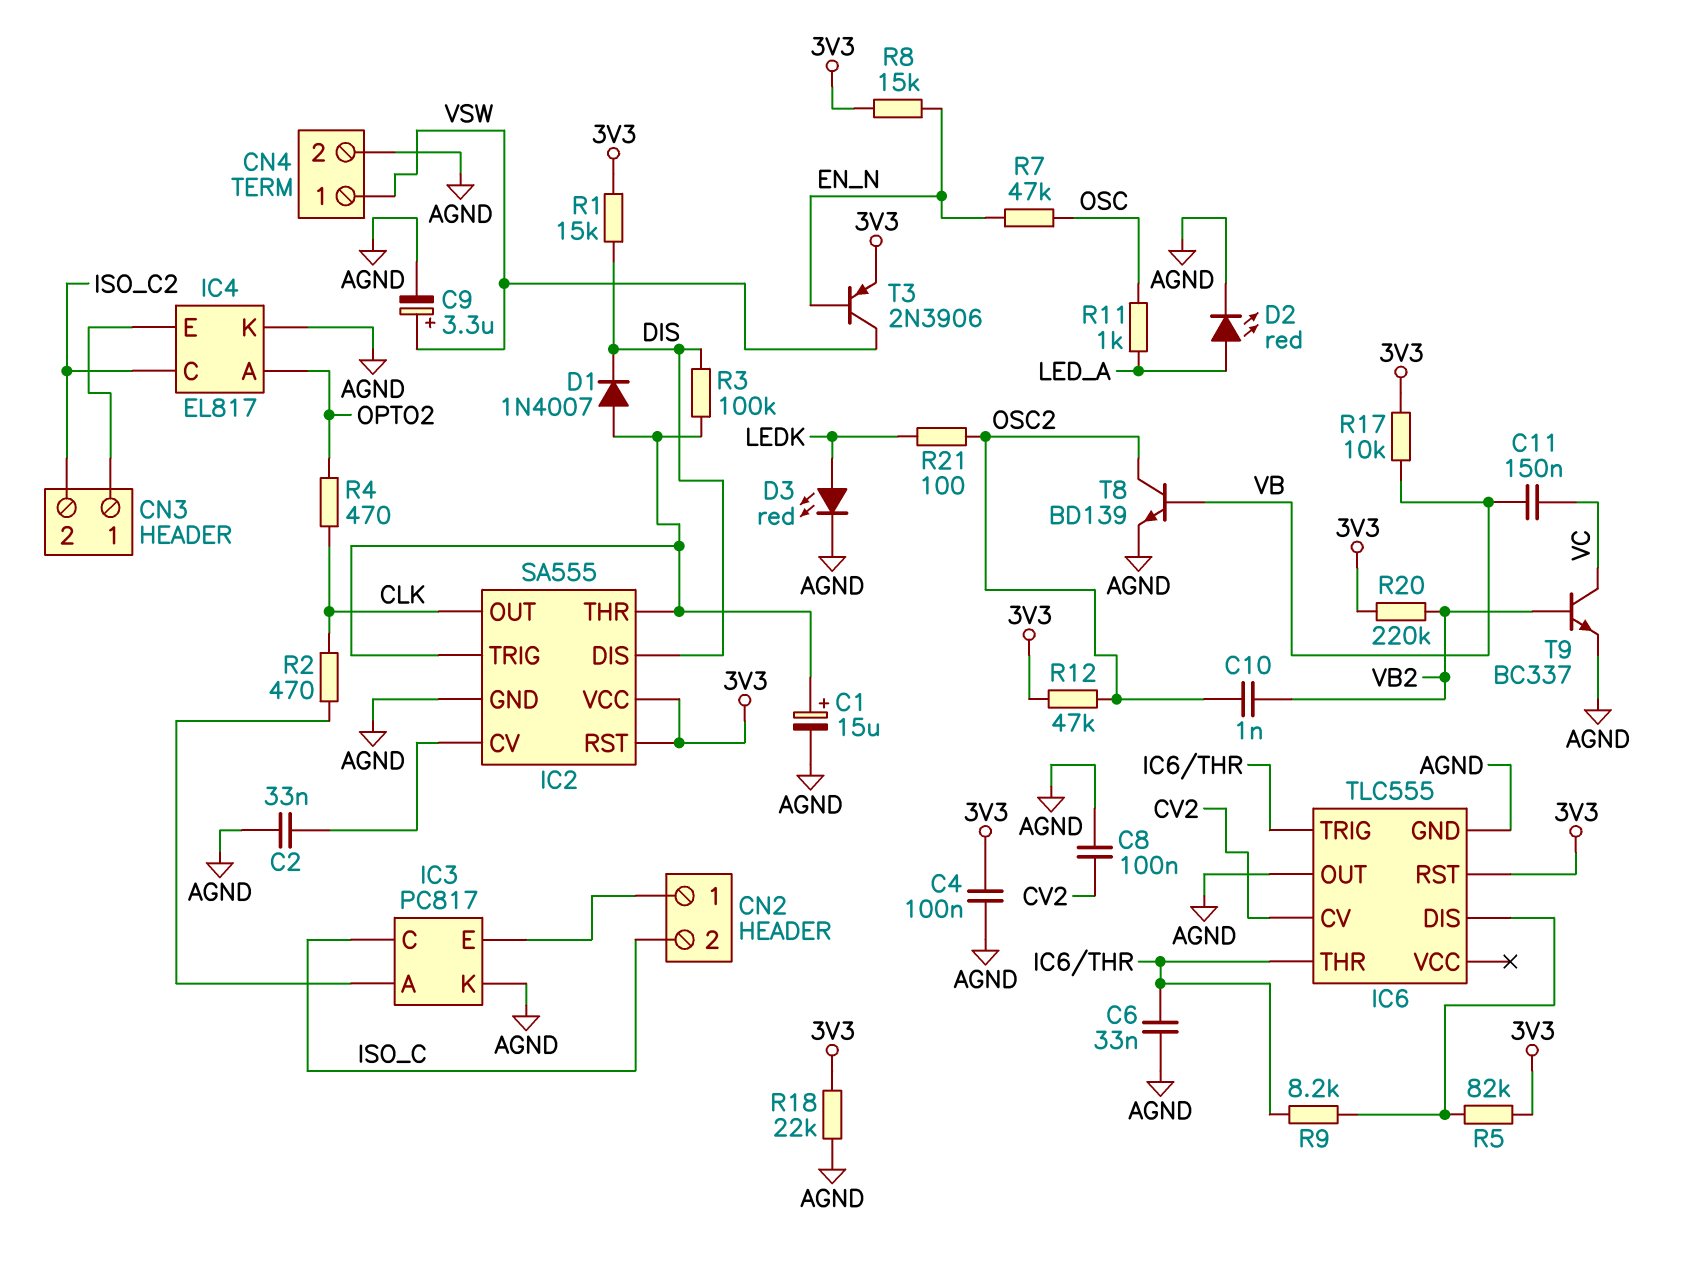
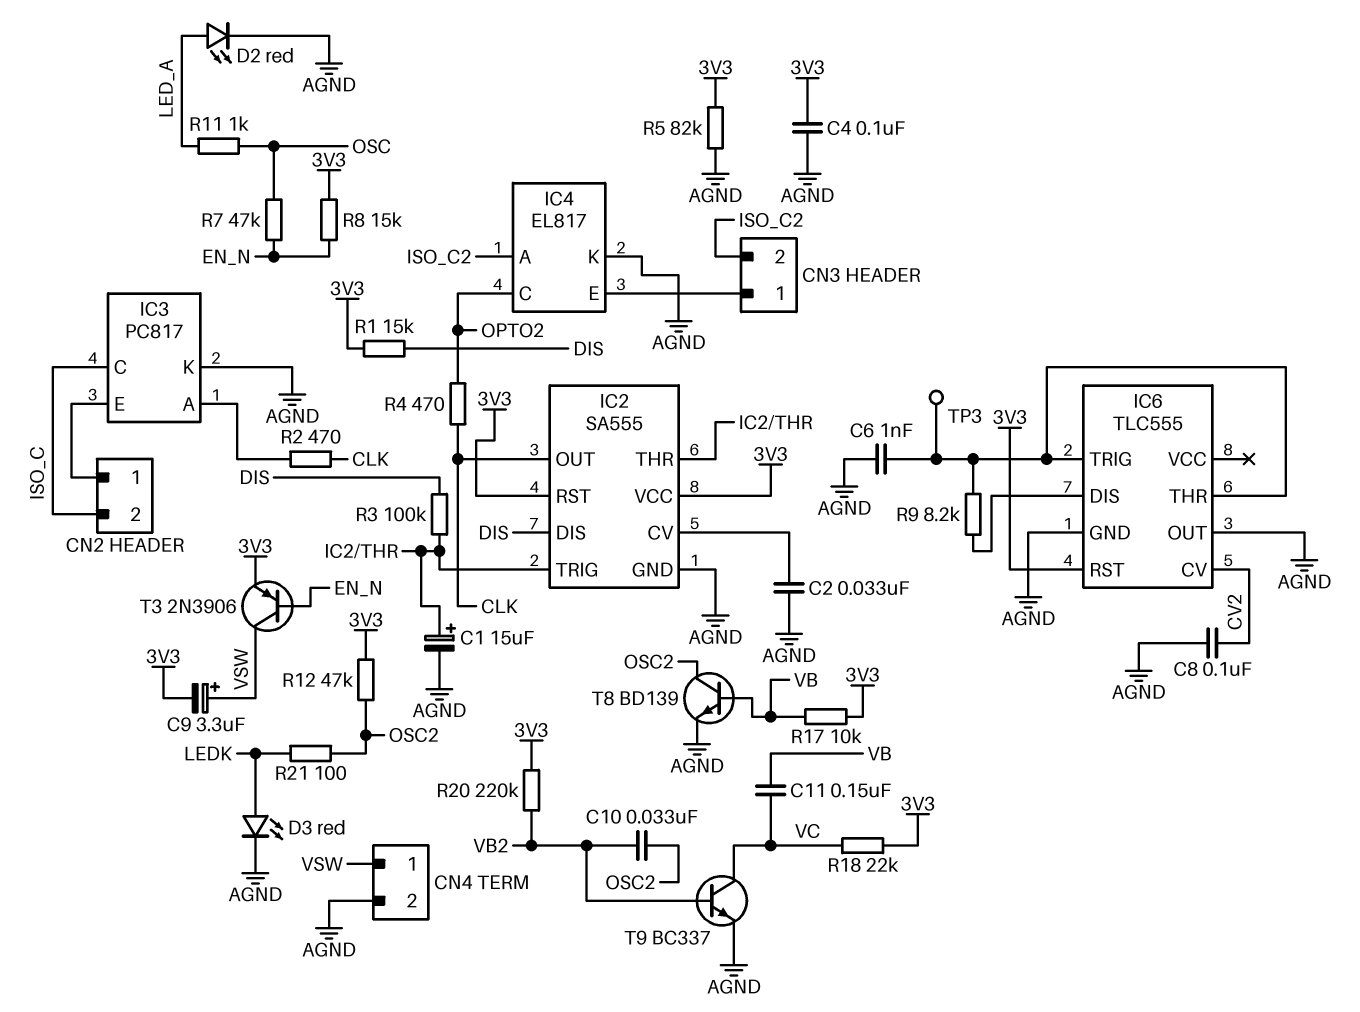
C6: 33nF (AGND, IC6/THR) -> 1nF (AGND, IC6/THR)
C9: 3.3uF (plus VSW, minus AGND) -> 3.3uF (plus VSW, minus 3V3)
C10: 1nF (OSC2, VB2) -> 33nF (OSC2, VB2)
D1: diode 1N4007 (A IC2/THR, K DIS) -> none
IC4 pin A: OPTO2 -> ISO_C2
IC4 pin C: ISO_C2 -> OPTO2
R5: 82k (3V3, IC6/DIS) -> 82k (3V3, AGND)
R18: 22k (3V3, AGND) -> 22k (3V3, VC)
TP3: none -> test point (IC6/THR)

